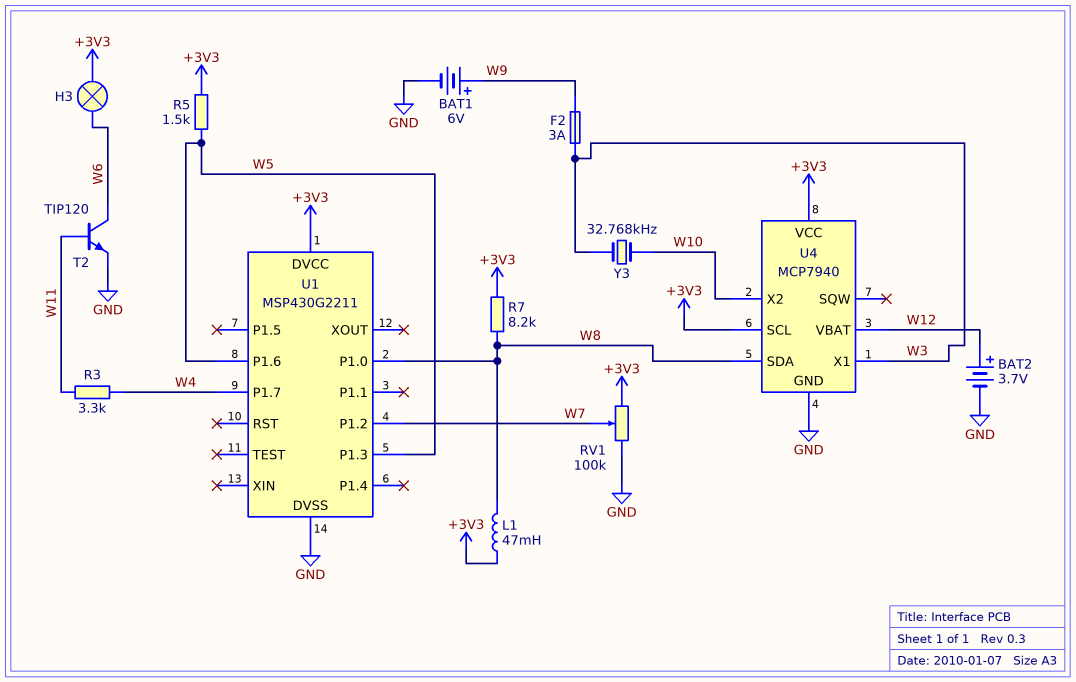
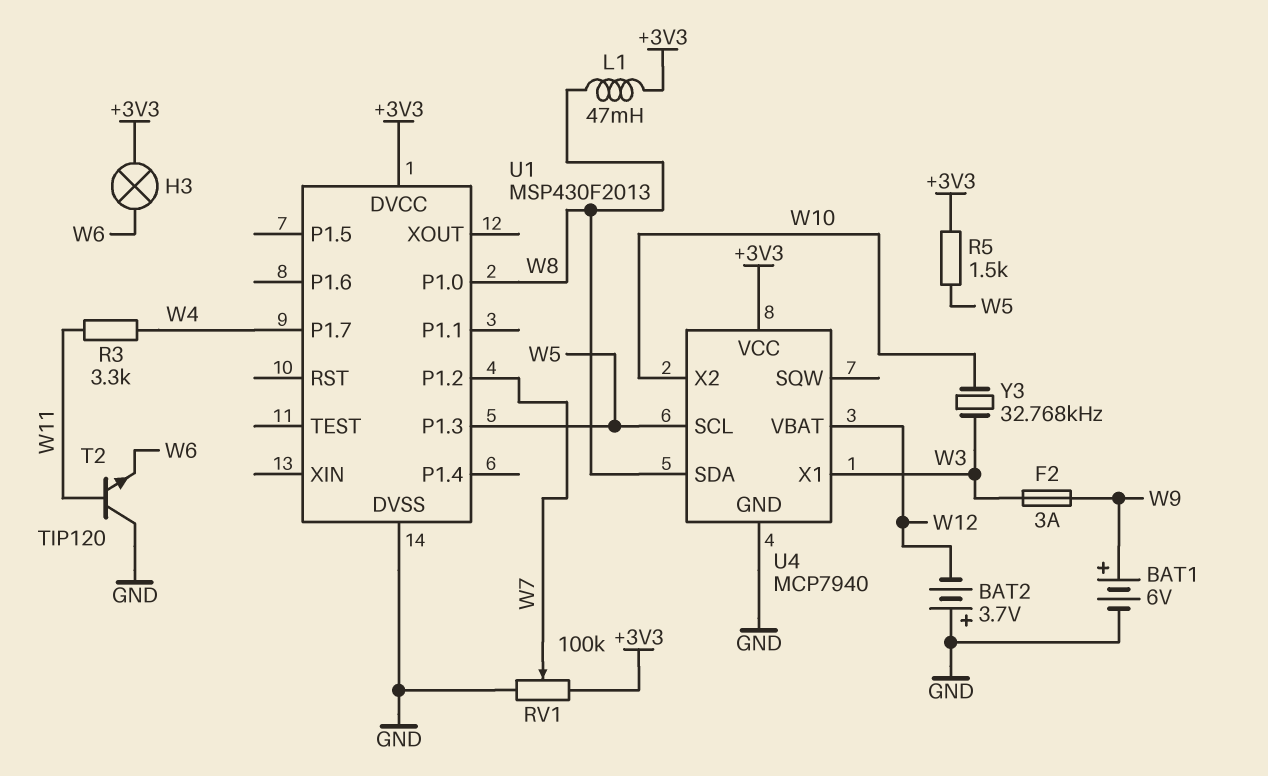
BAT2: 3.7V (plus W12, minus GND) -> 3.7V (plus GND, minus W12)
R7: 8.2k (+3V3, W8) -> none
T2: NPN TIP120 (B W11, C W6, E GND) -> NPN TIP120 (B W11, C GND, E W6)
U1: MSP430G2211 -> MSP430F2013
U1 pin P1.6: W5 -> none
U4 pin SCL: +3V3 -> W5

